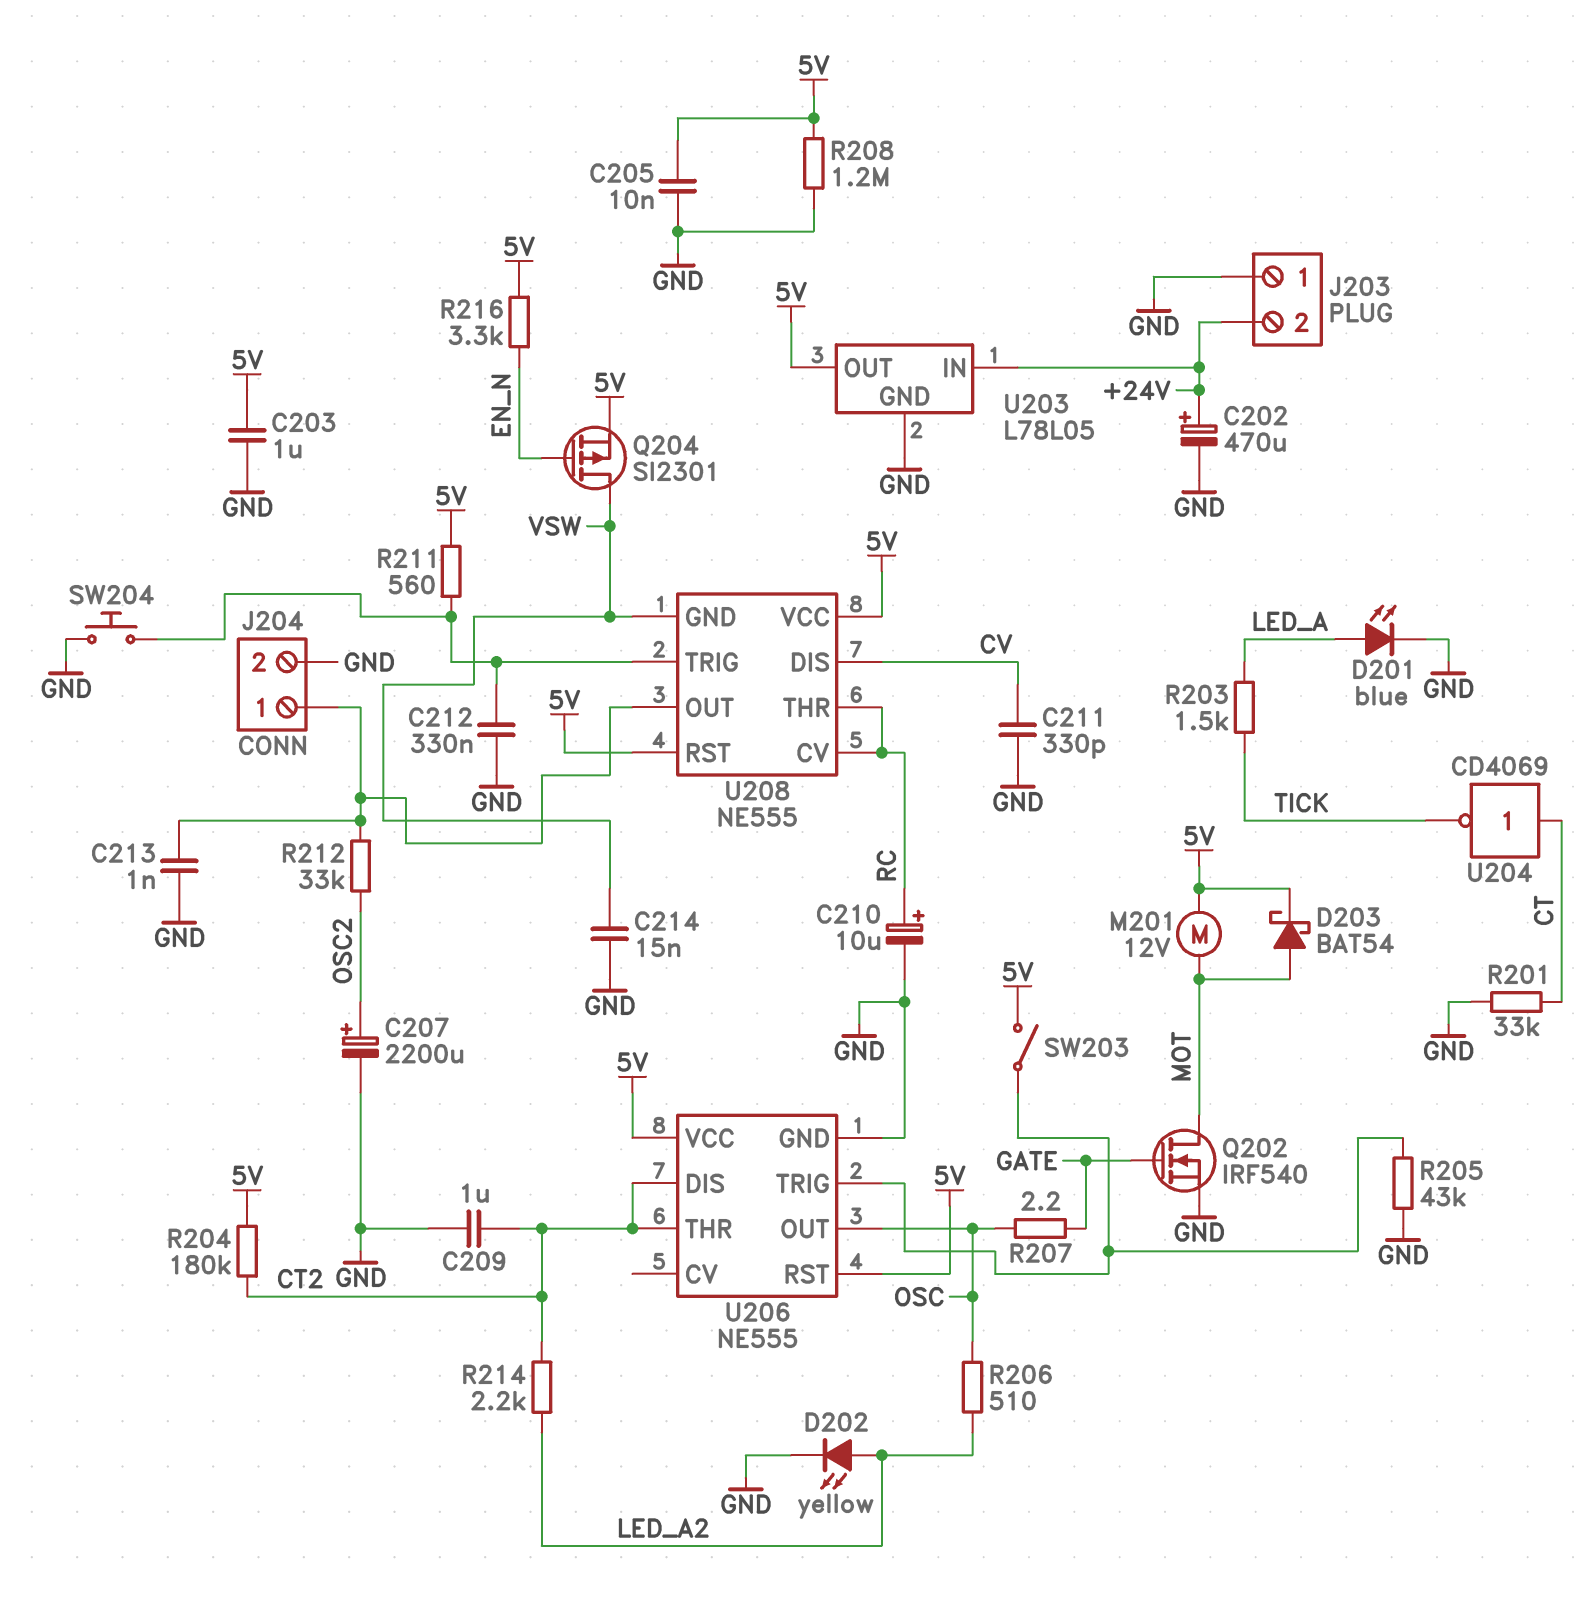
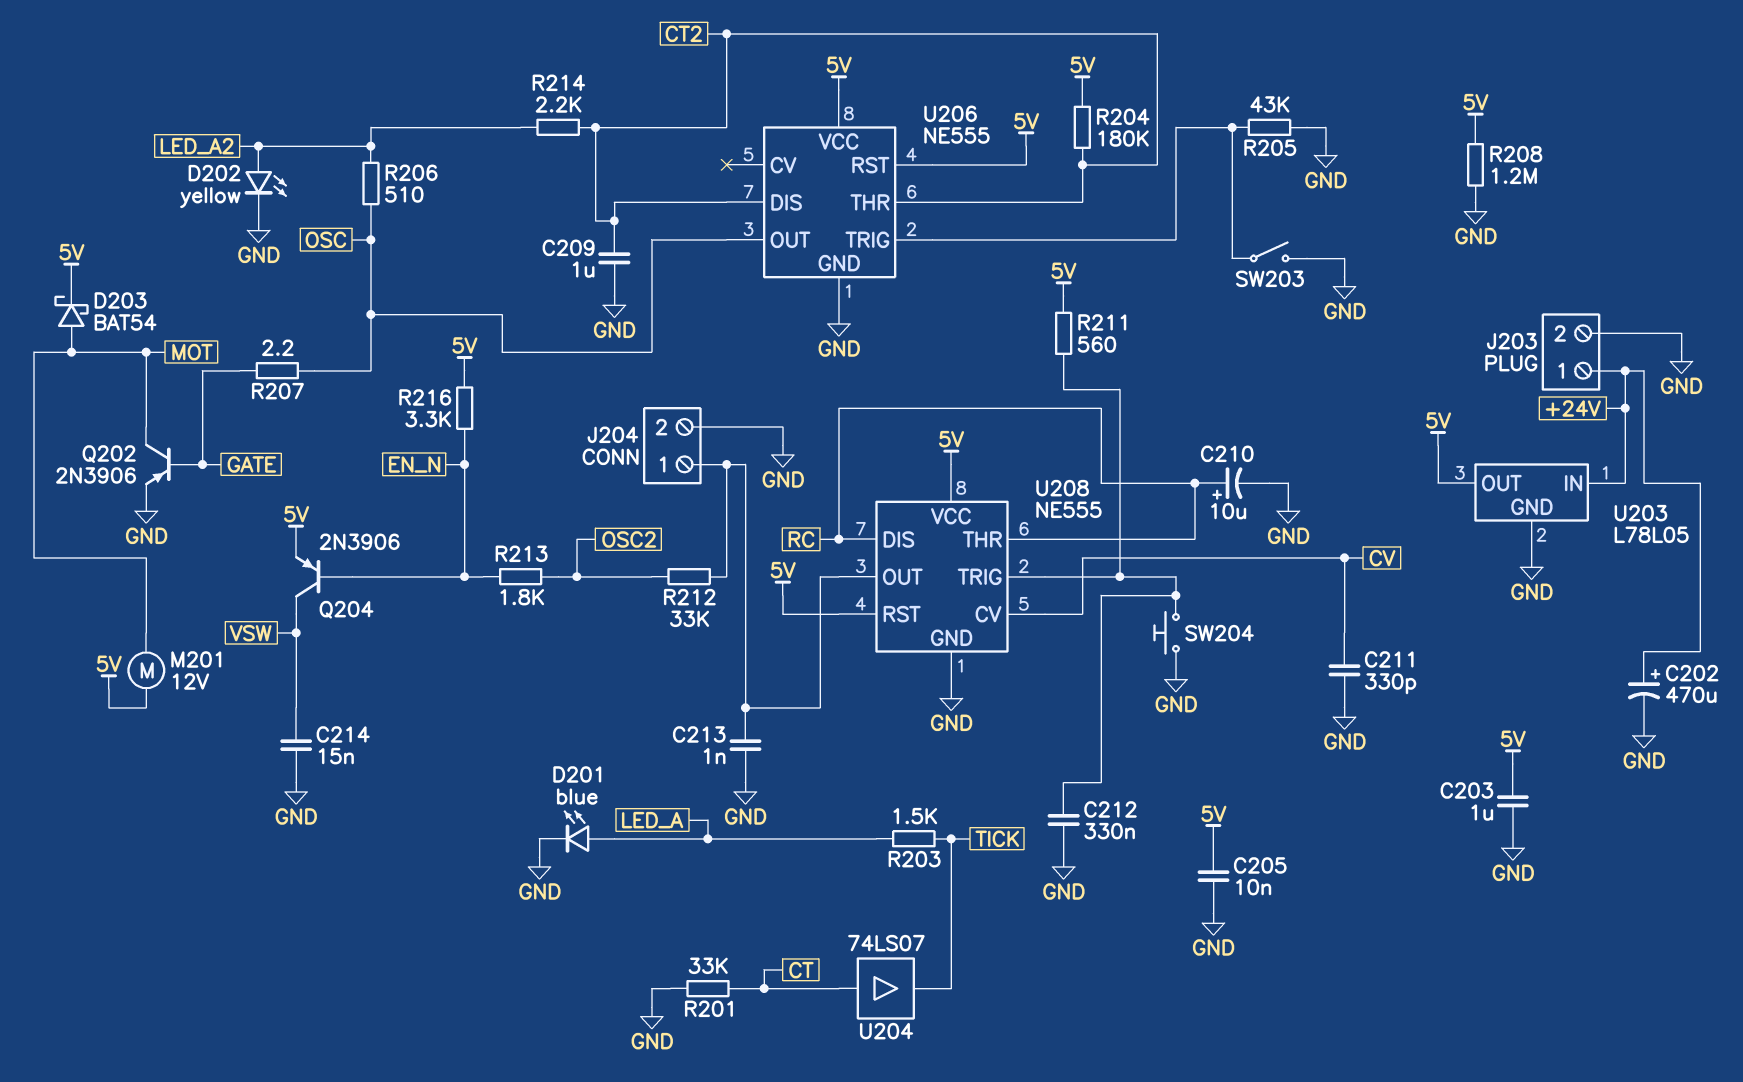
C207: 2200uF (plus OSC2, minus GND) -> none
J203 pin 1: GND -> +24V
J203 pin 2: +24V -> GND
Q202: NMOS IRF540 (G GATE, D MOT, S GND) -> PNP 2N3906 (B GATE, C MOT, E GND)
Q204: PMOS SI2301 (G EN_N, D VSW, S 5V) -> PNP 2N3906 (B EN_N, C VSW, E 5V)
R213: none -> 1.8k (EN_N, OSC2)
SW203: switch (5V, U206/TRIG) -> switch (GND, U206/TRIG)
U204: NOT CD4069 (in CT, out TICK) -> buffer 74LS07 (in CT, out TICK)
U208 pin CV: RC -> CV
U208 pin DIS: CV -> RC
U208 pin GND: VSW -> GND

